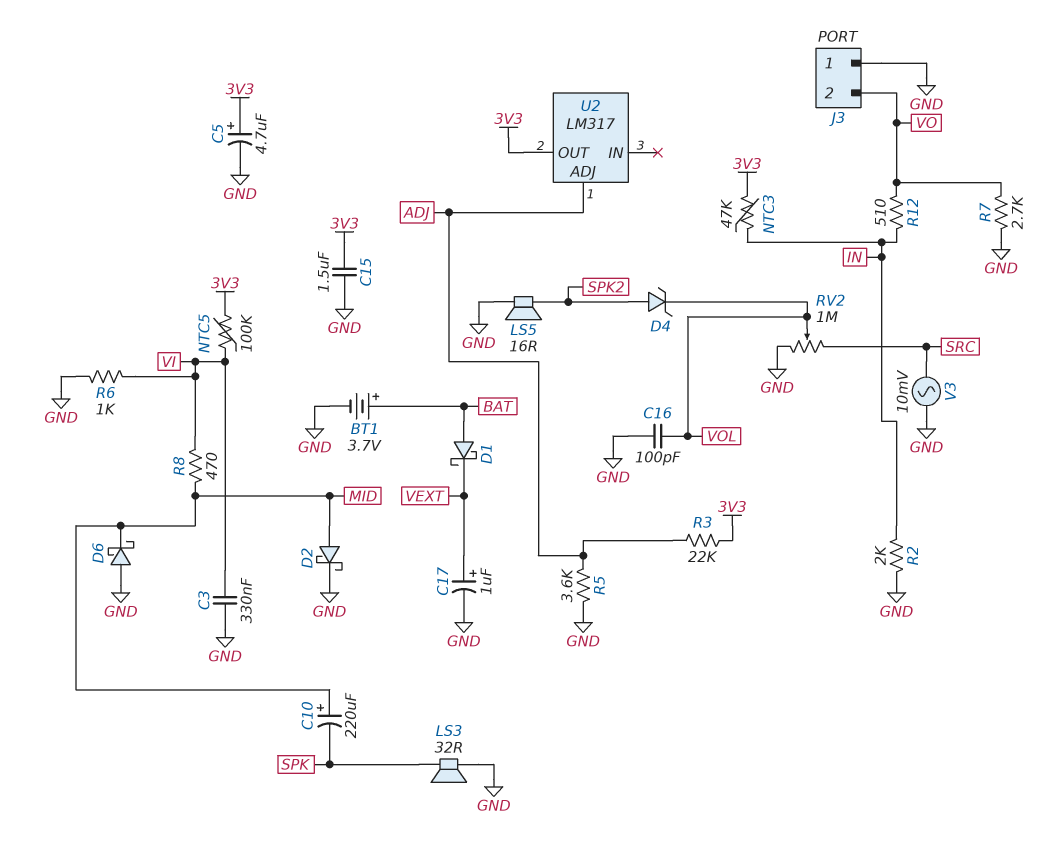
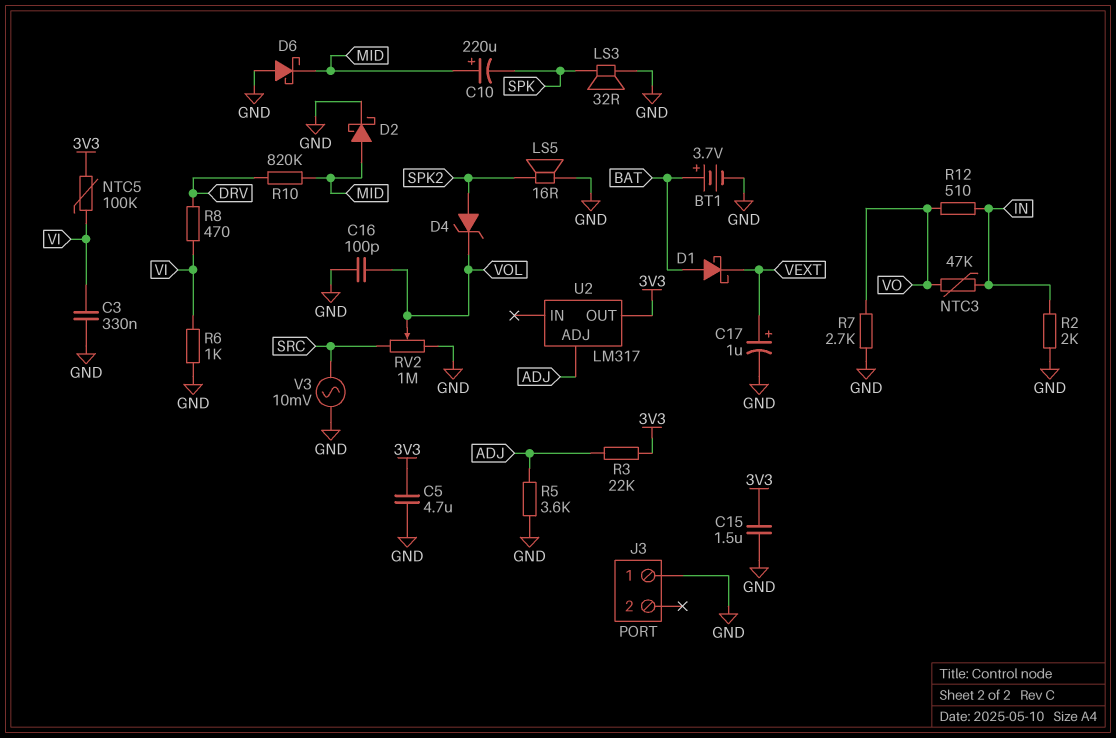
C5: 4.7uF (plus 3V3, minus GND) -> 4.7uF (3V3, GND)
J3 pin 2: VO -> none
NTC3: 47k (3V3, IN) -> 47k (IN, VO)
R8: 470 (MID, VI) -> 470 (DRV, VI)
R10: none -> 820k (DRV, MID)

